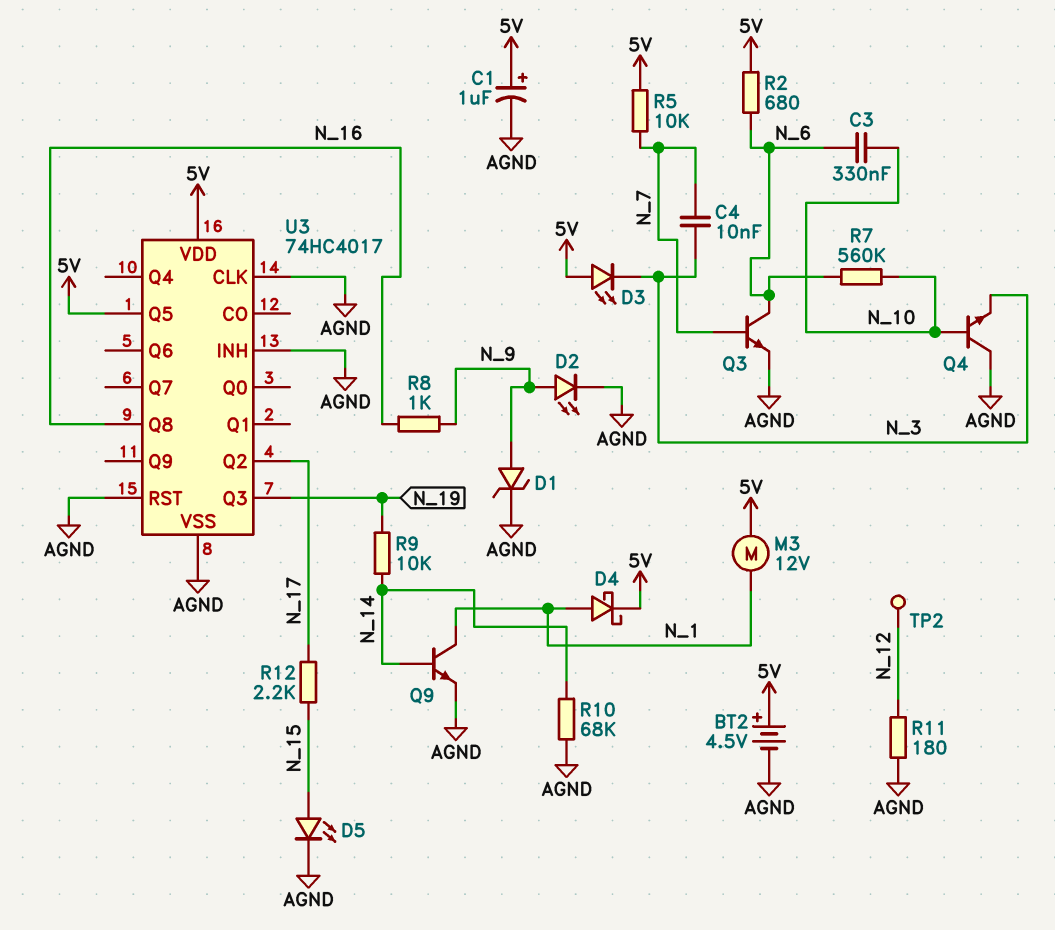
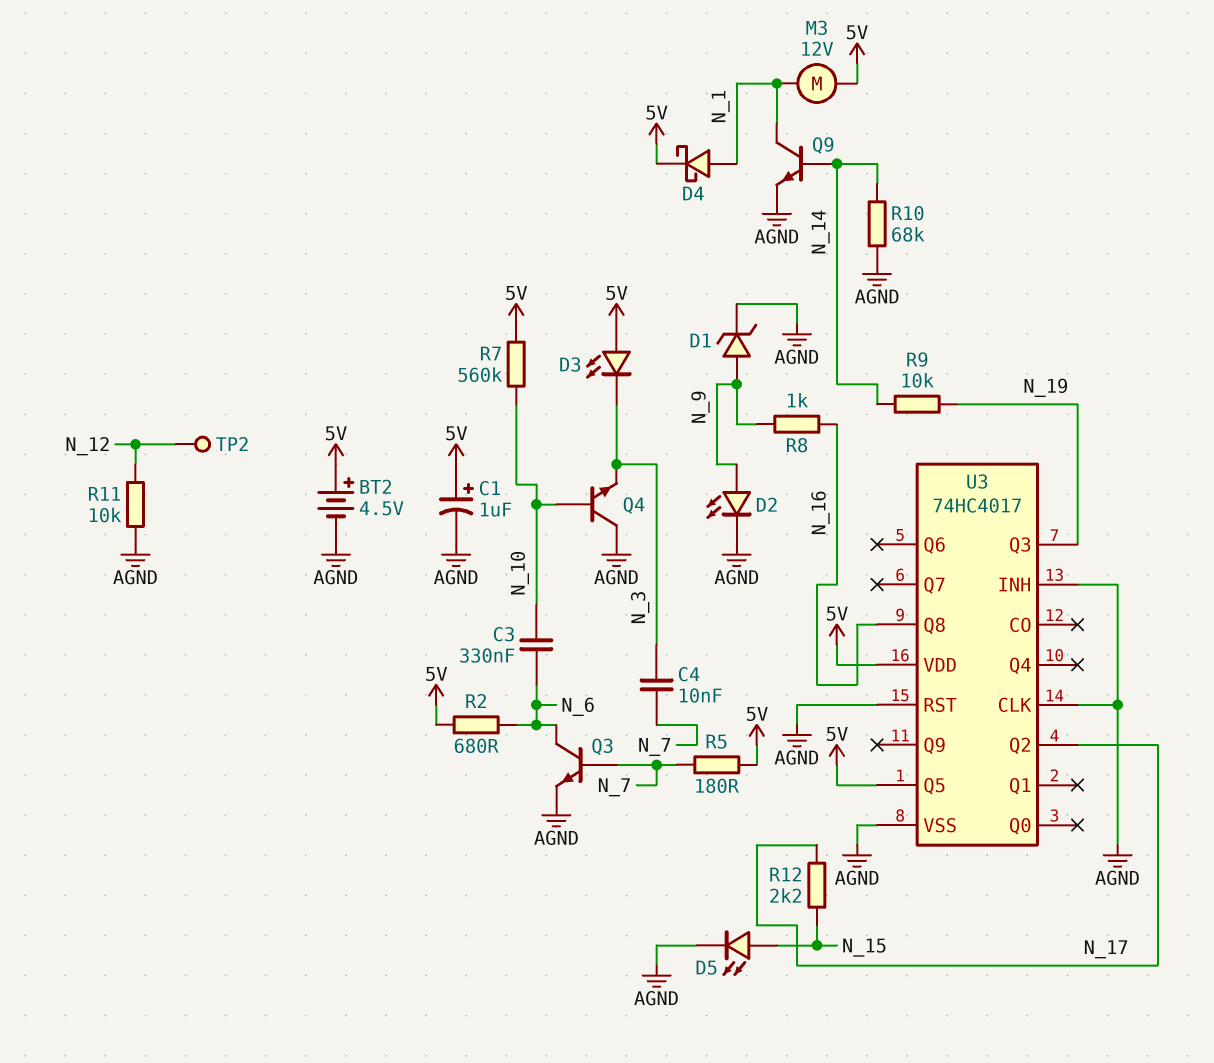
R5: 10k (5V, N_7) -> 180 (5V, N_7)
R7: 560k (N_6, N_10) -> 560k (5V, N_10)
R11: 180 (AGND, N_12) -> 10k (AGND, N_12)

